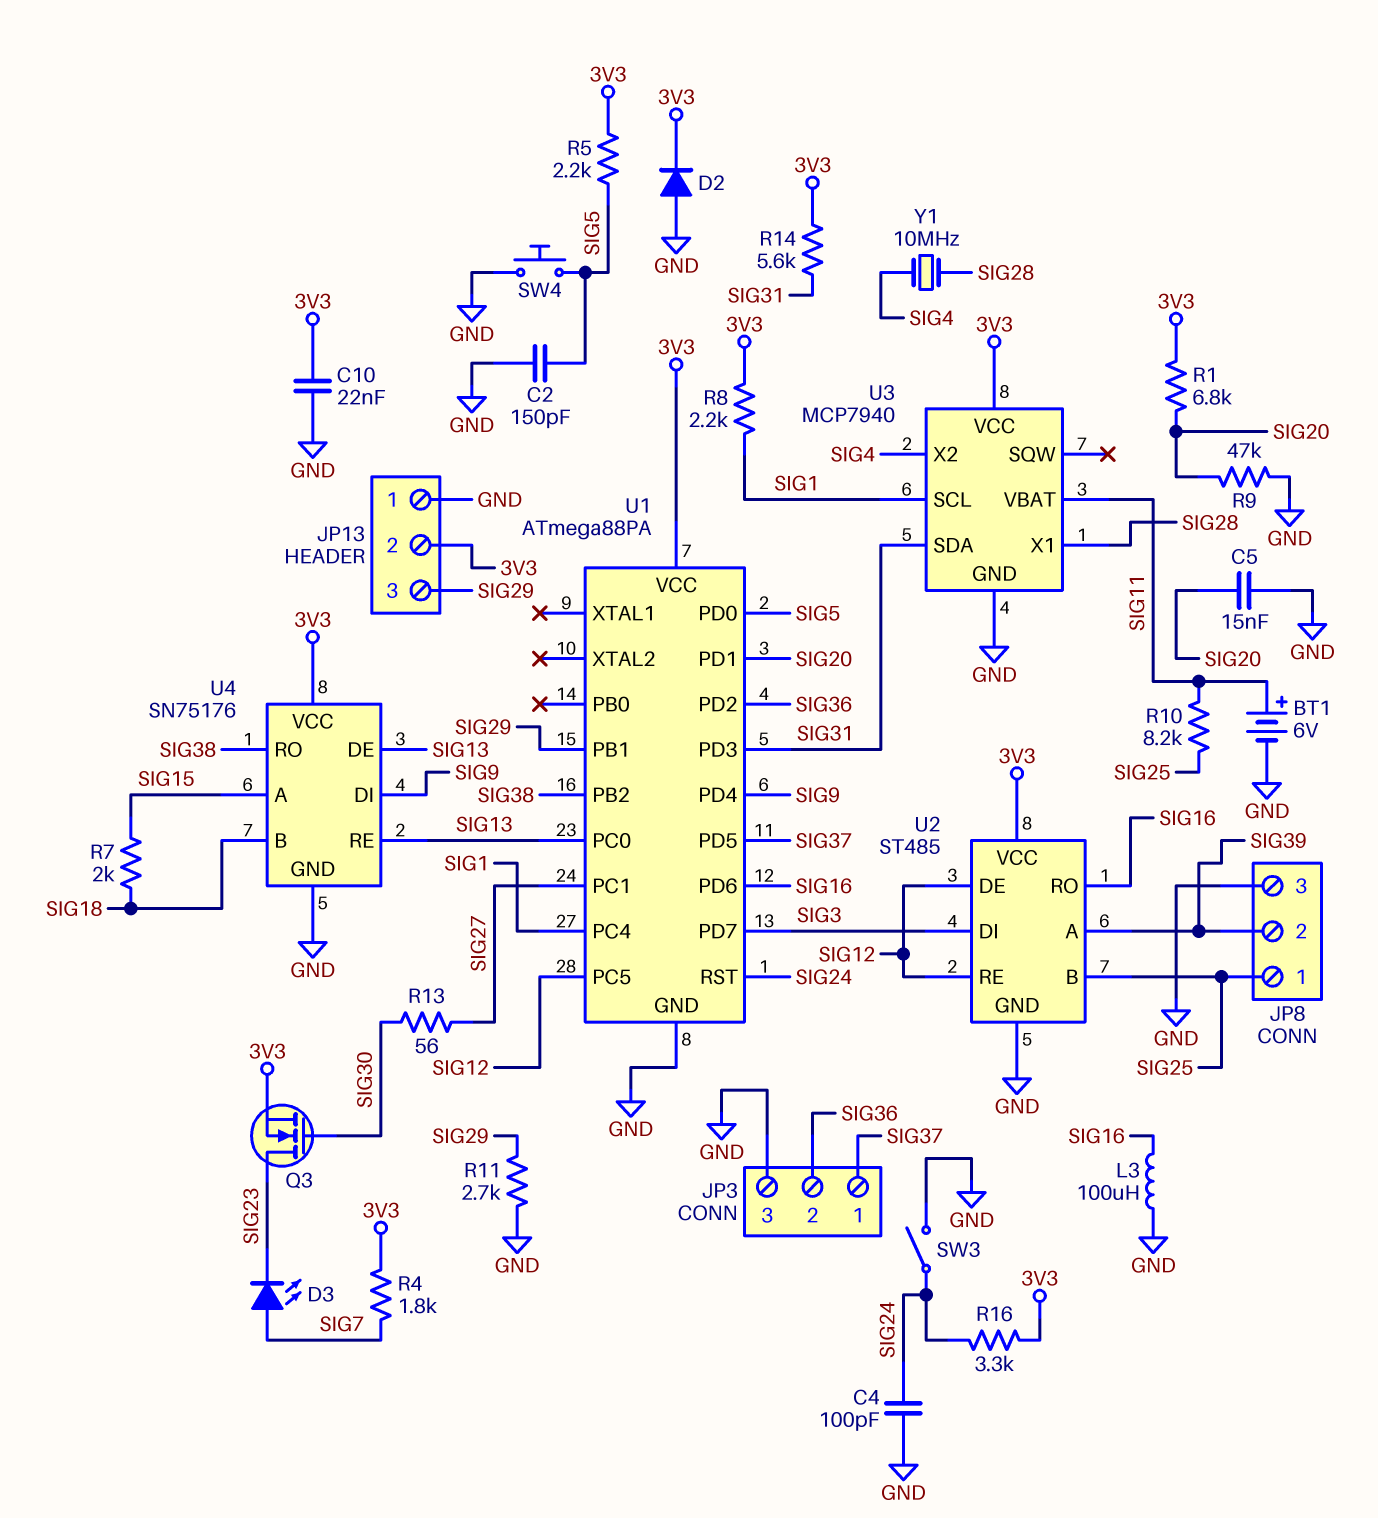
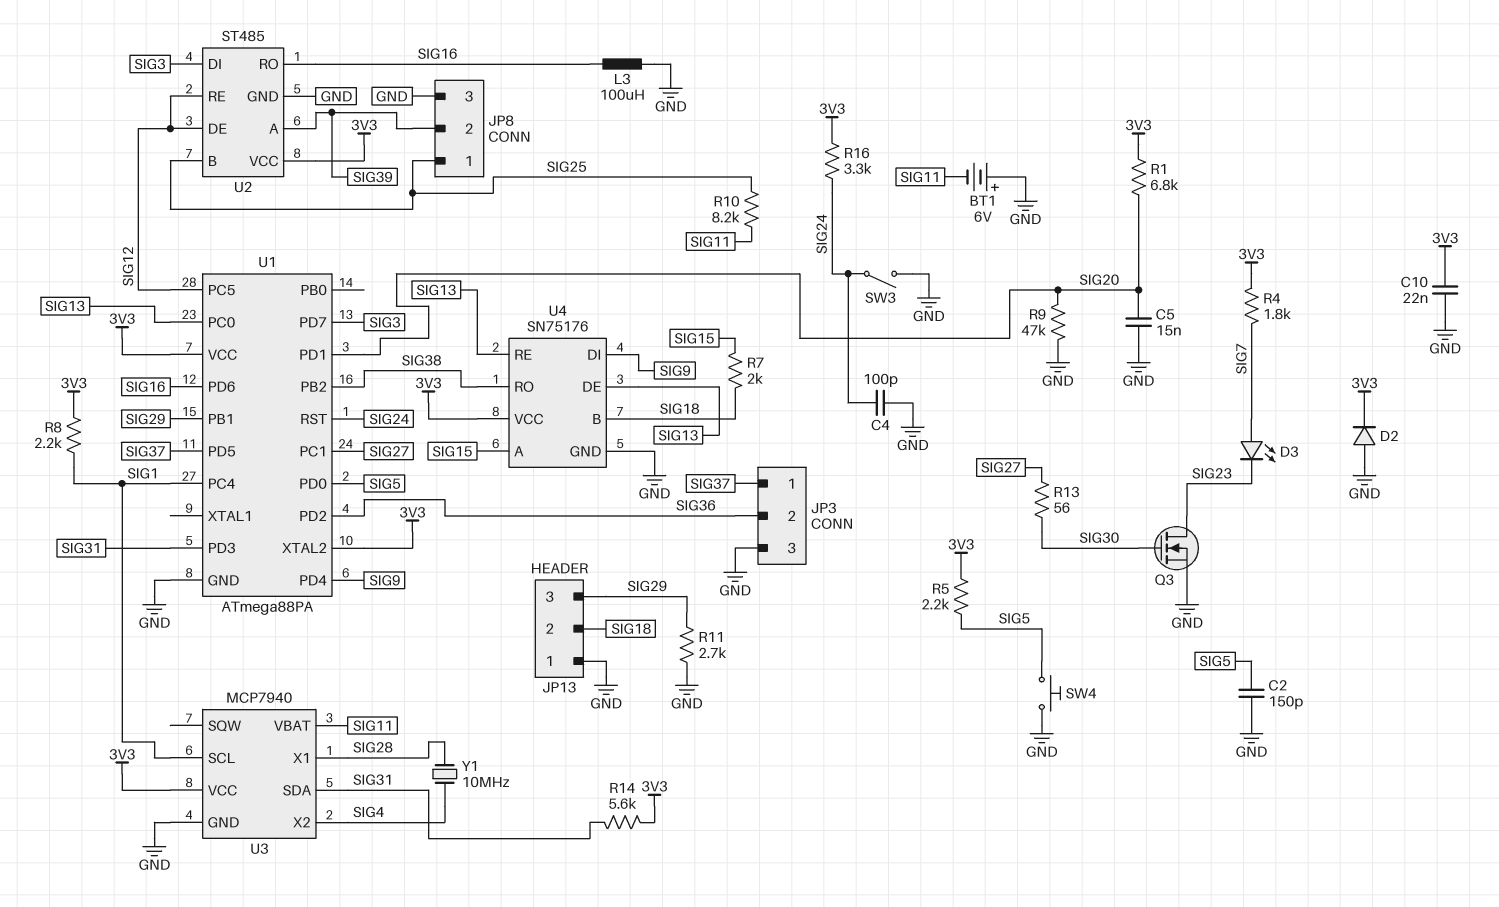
BT1: 6V (plus SIG11, minus GND) -> 6V (plus GND, minus SIG11)
JP13 pin 2: 3V3 -> SIG18
Q3: NMOS (G SIG30, D SIG23, S 3V3) -> NMOS (G SIG30, D SIG23, S GND)
U1 pin XTAL2: none -> 3V3

